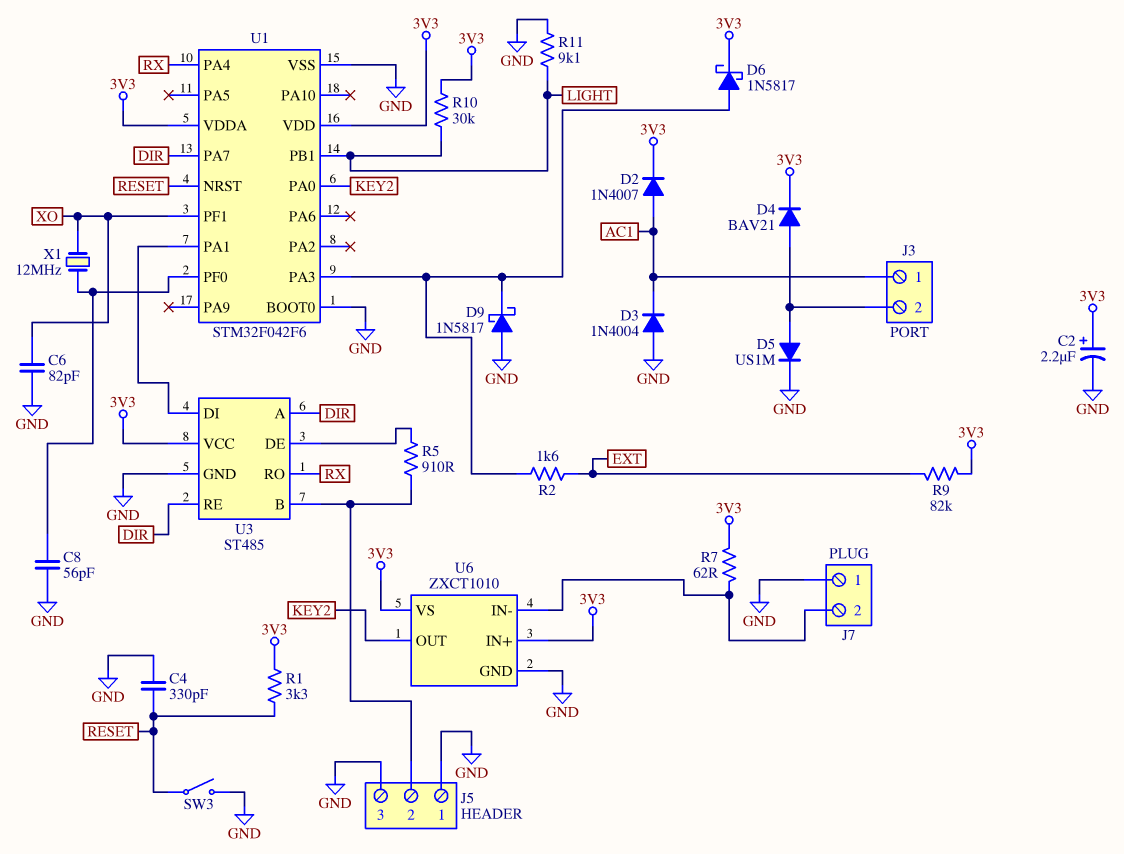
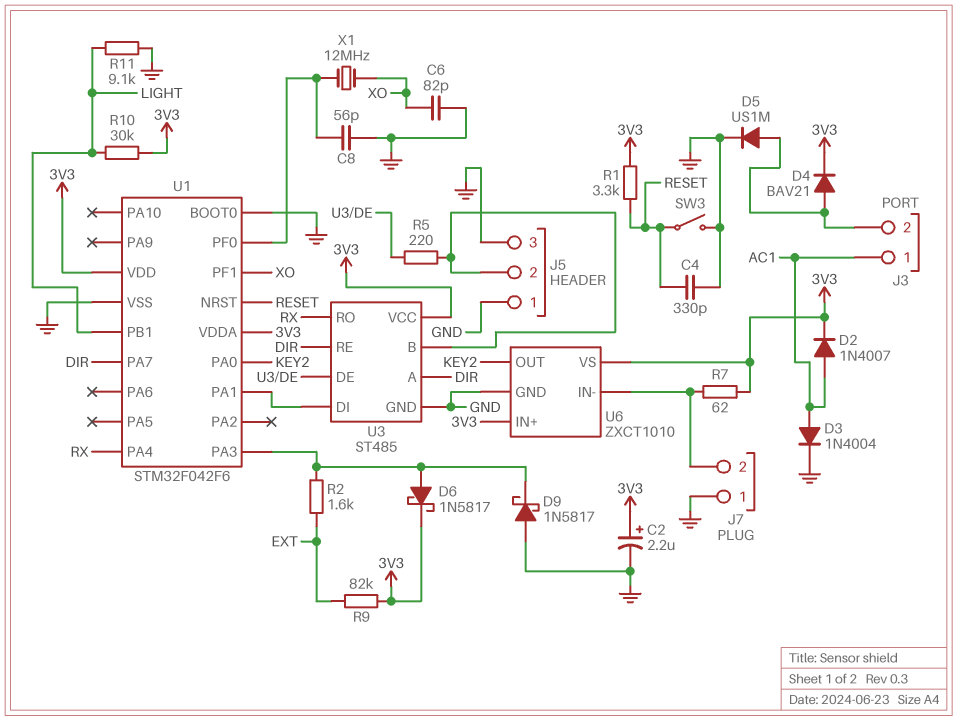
D3: diode 1N4004 (A GND, K AC1) -> diode 1N4004 (A AC1, K GND)
R5: 910 (J5/2, U3/DE) -> 220 (J5/2, U3/DE)

